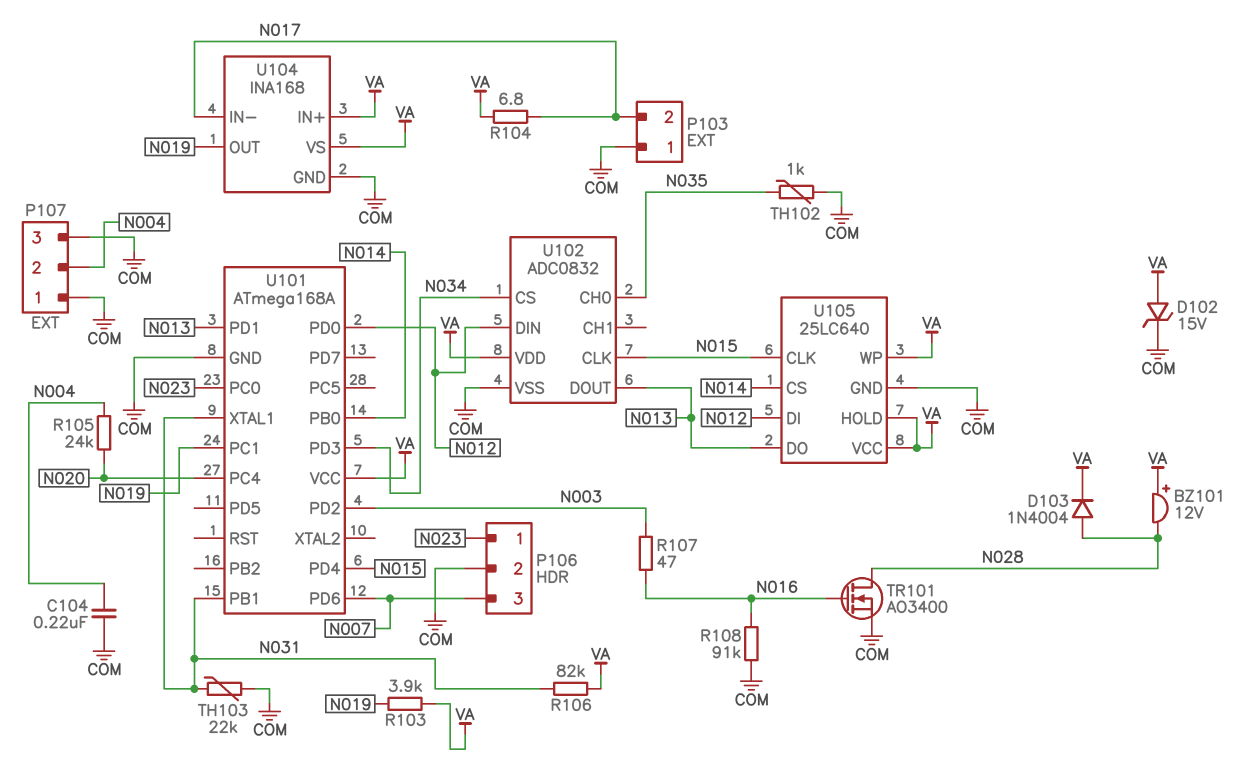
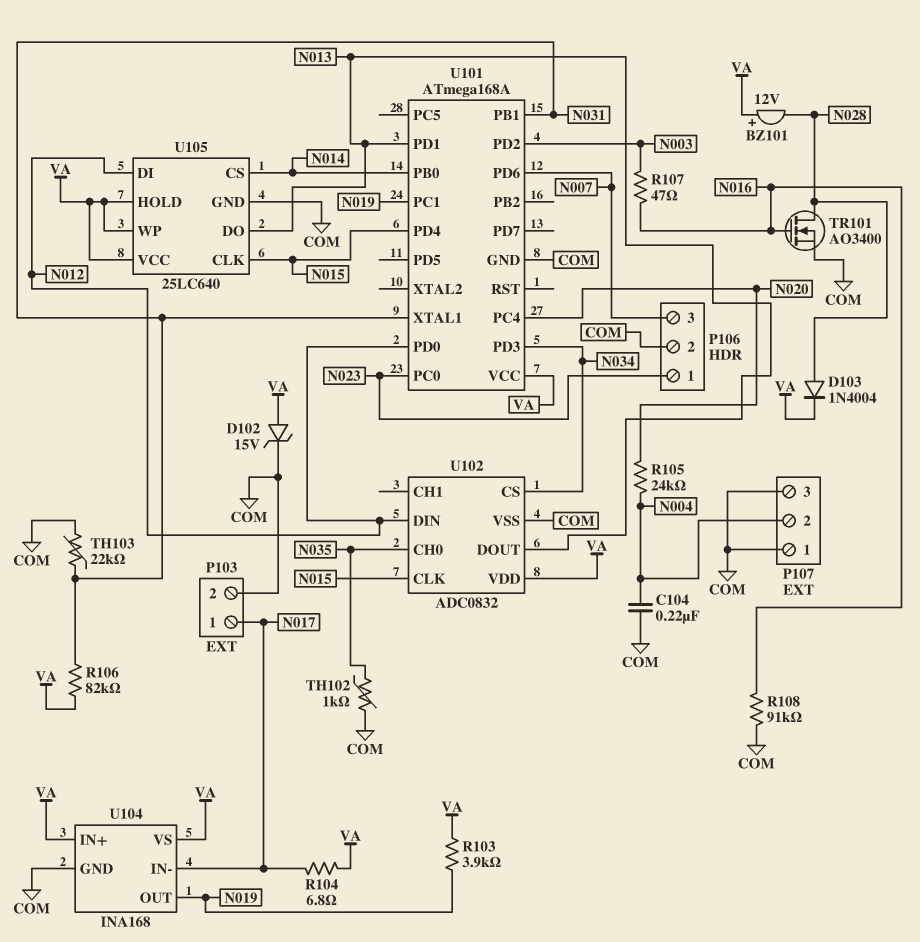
P103 pin 1: COM -> N017
P103 pin 2: N017 -> COM

